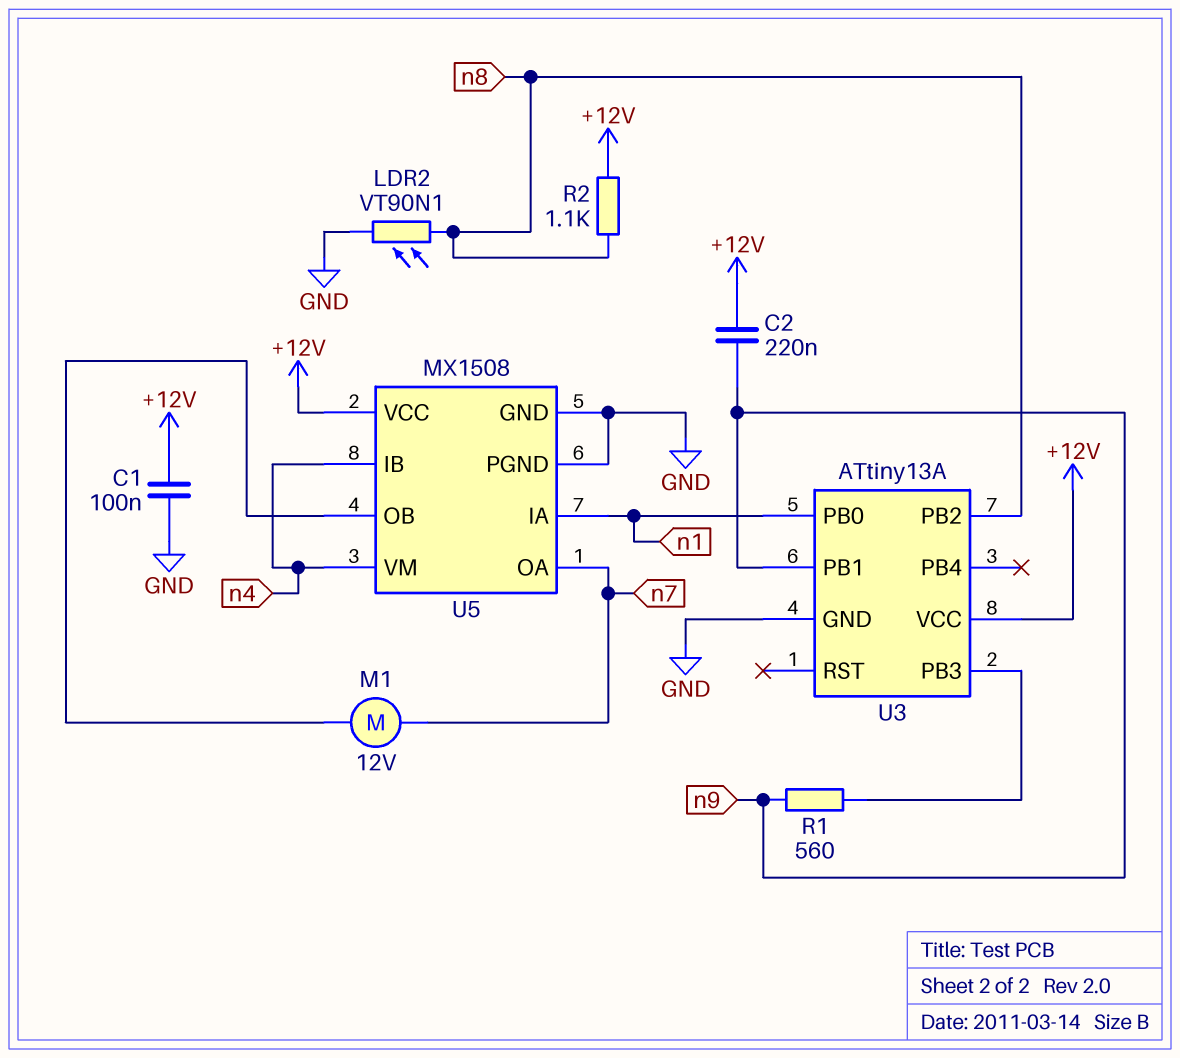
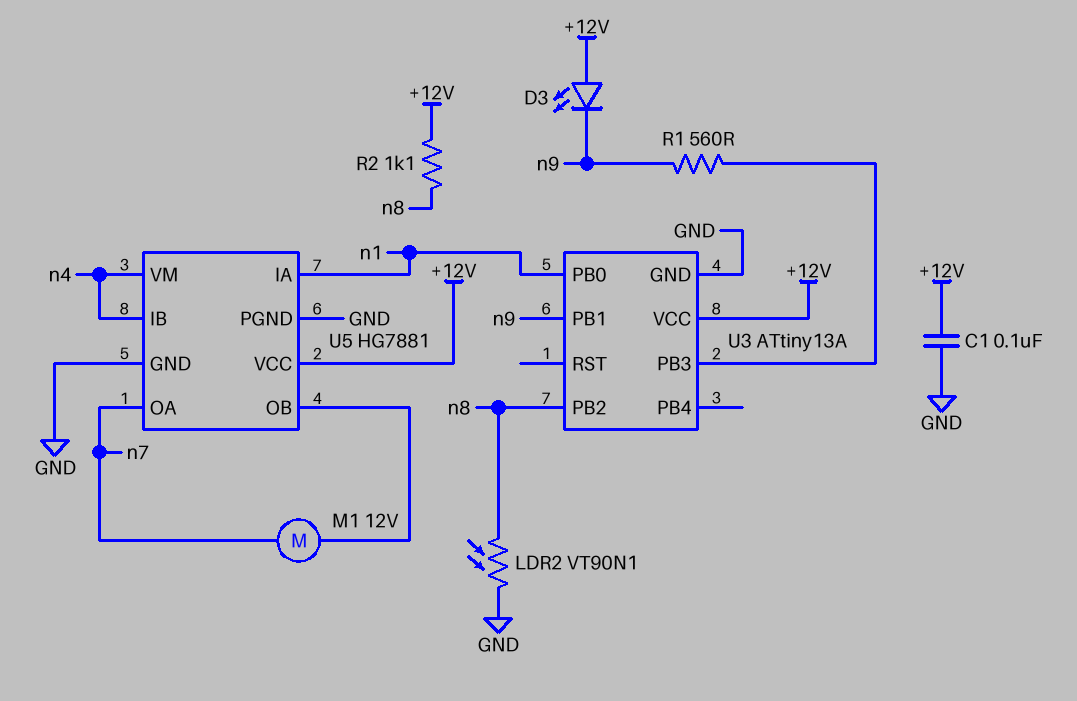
C2: 220nF (+12V, n9) -> none
D3: none -> LED (A +12V, K n9)
U5: MX1508 -> HG7881

